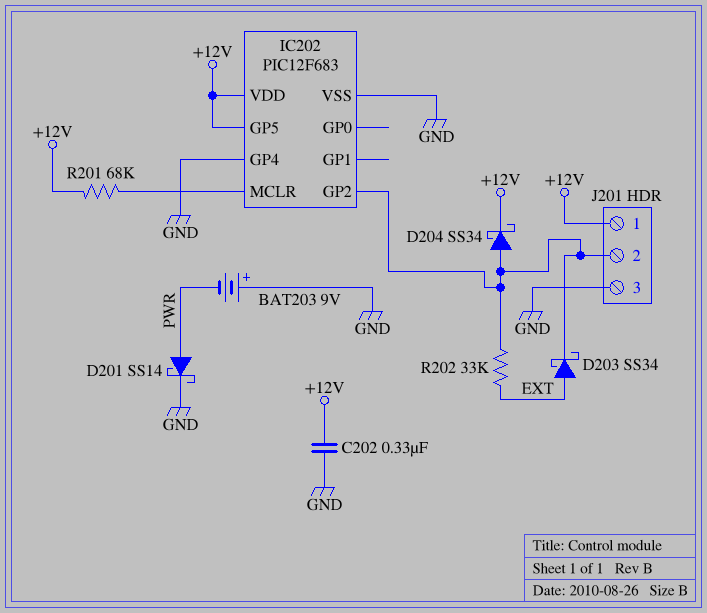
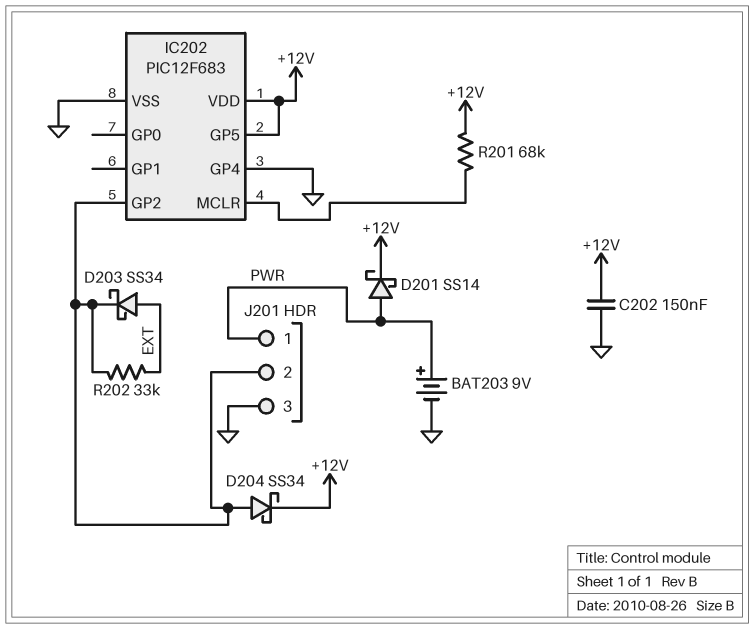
BAT203: 9V (plus GND, minus PWR) -> 9V (plus PWR, minus GND)
C202: 330nF (+12V, GND) -> 150nF (+12V, GND)
D201: schottky SS14 (A PWR, K GND) -> schottky SS14 (A PWR, K +12V)
J201 pin 1: +12V -> PWR

